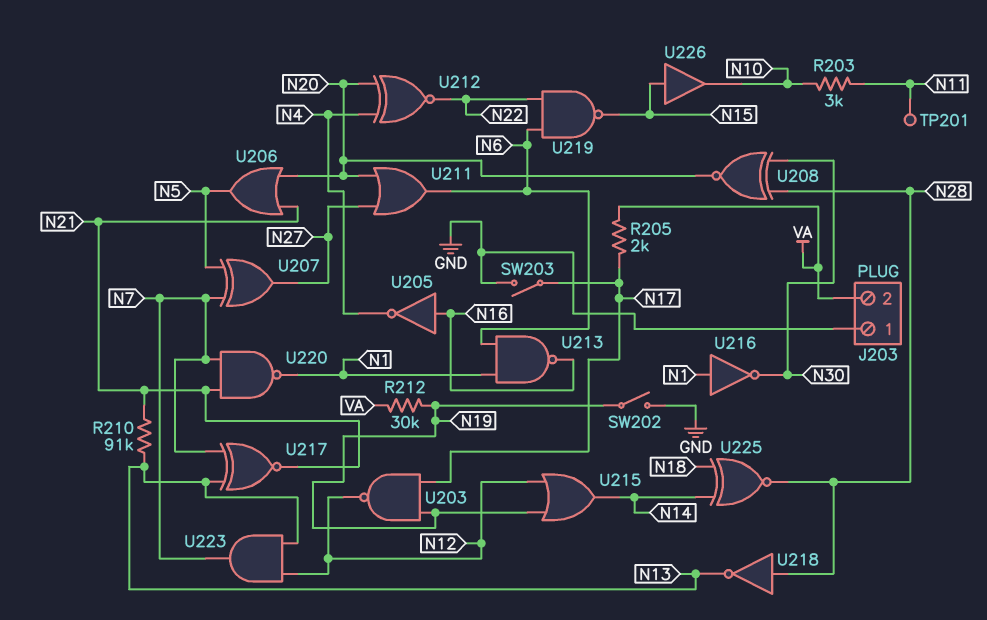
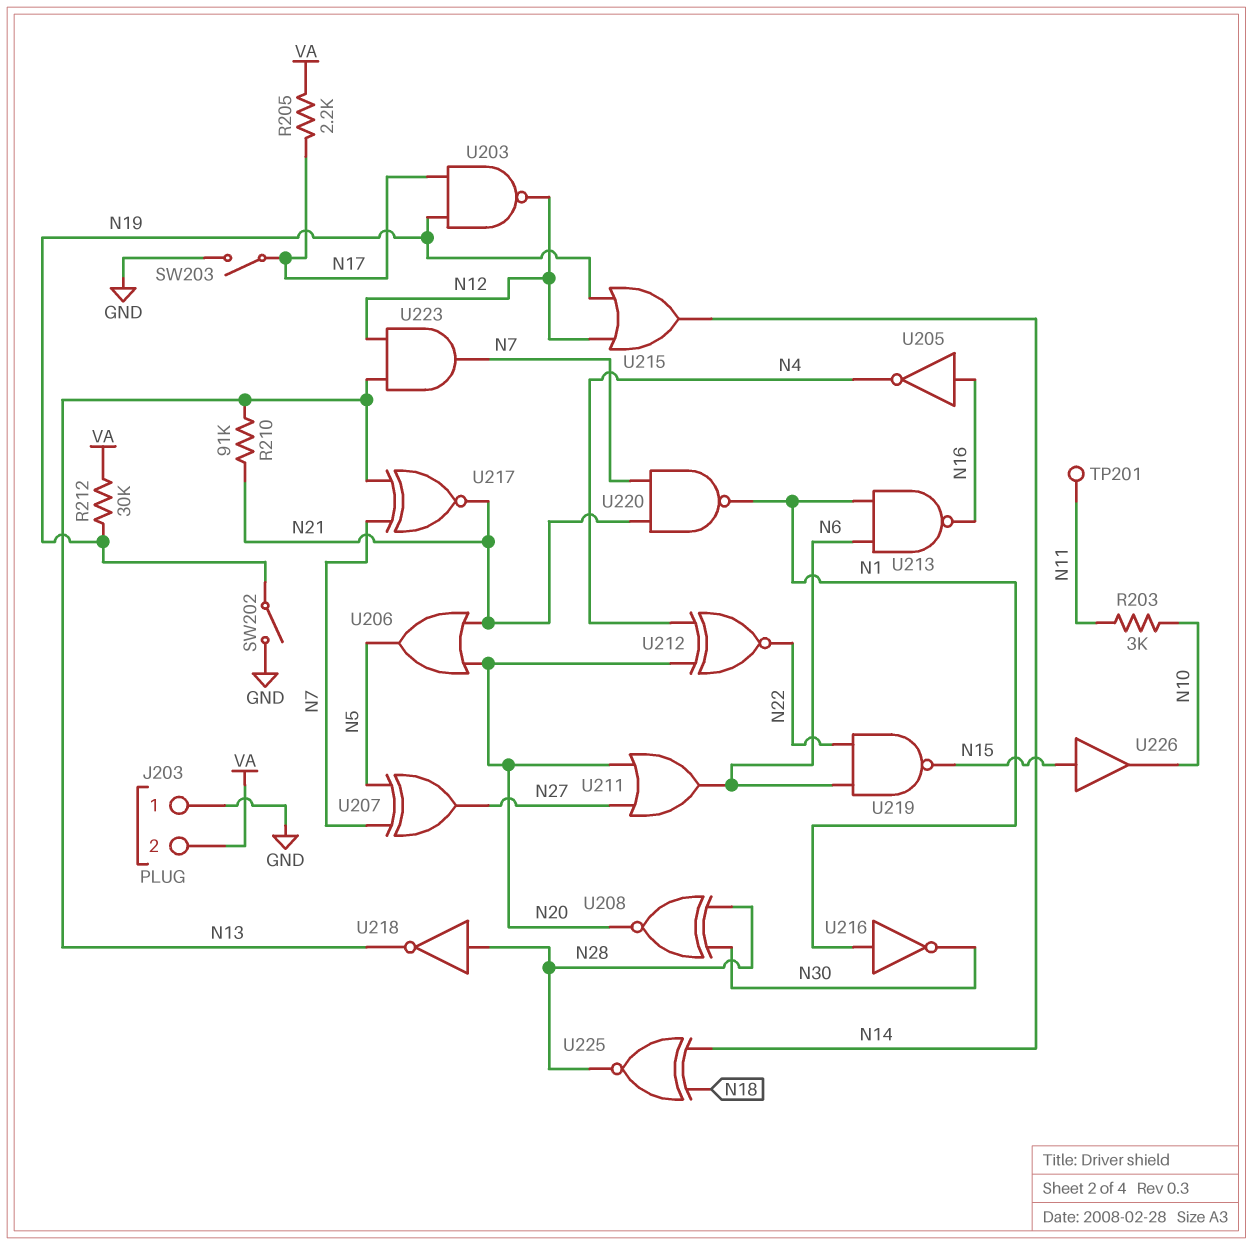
R205: 2k (N17, VA) -> 2.2k (N17, VA)

